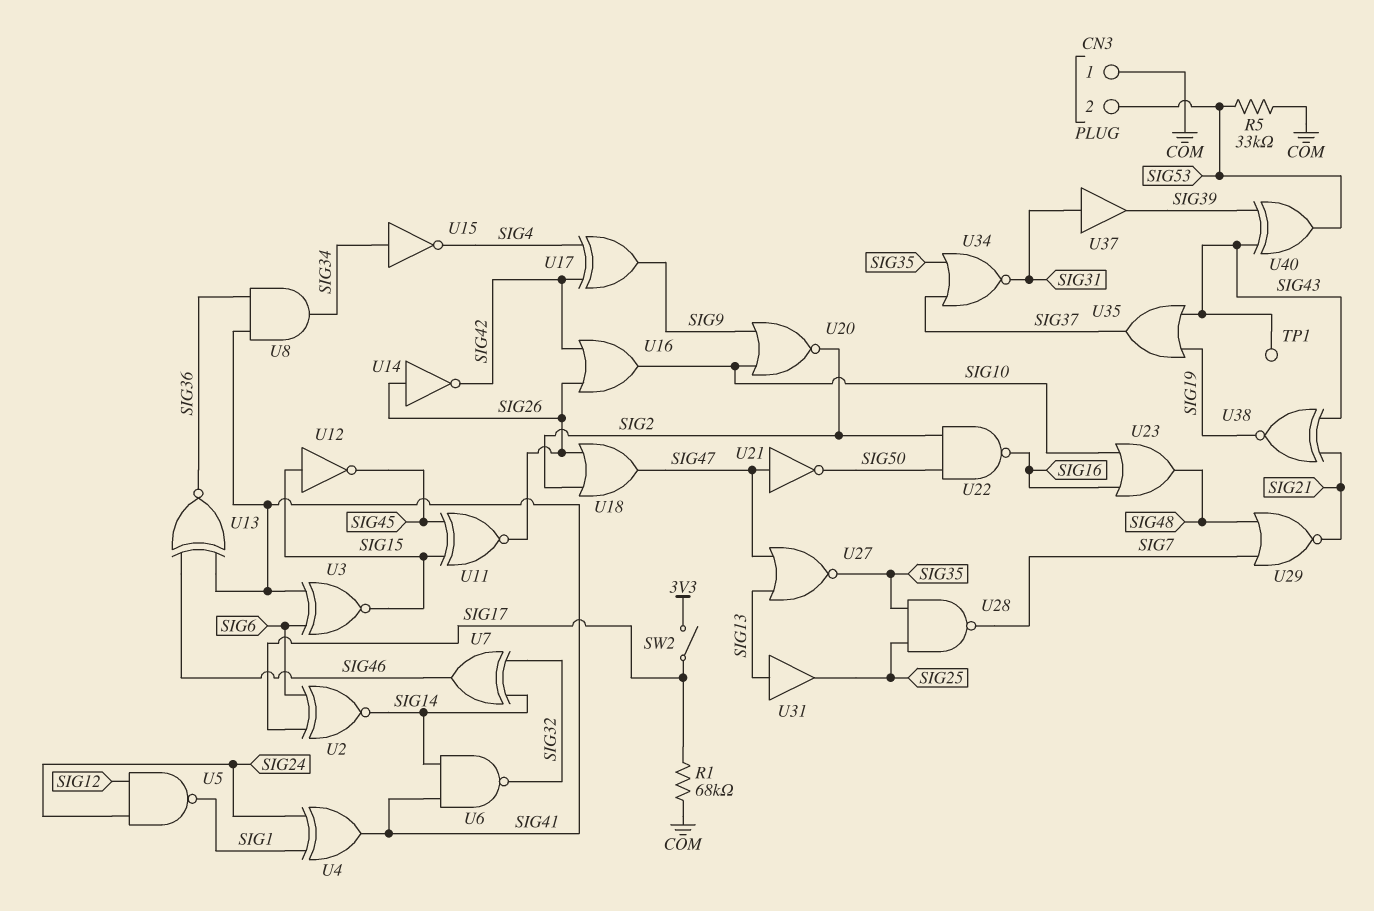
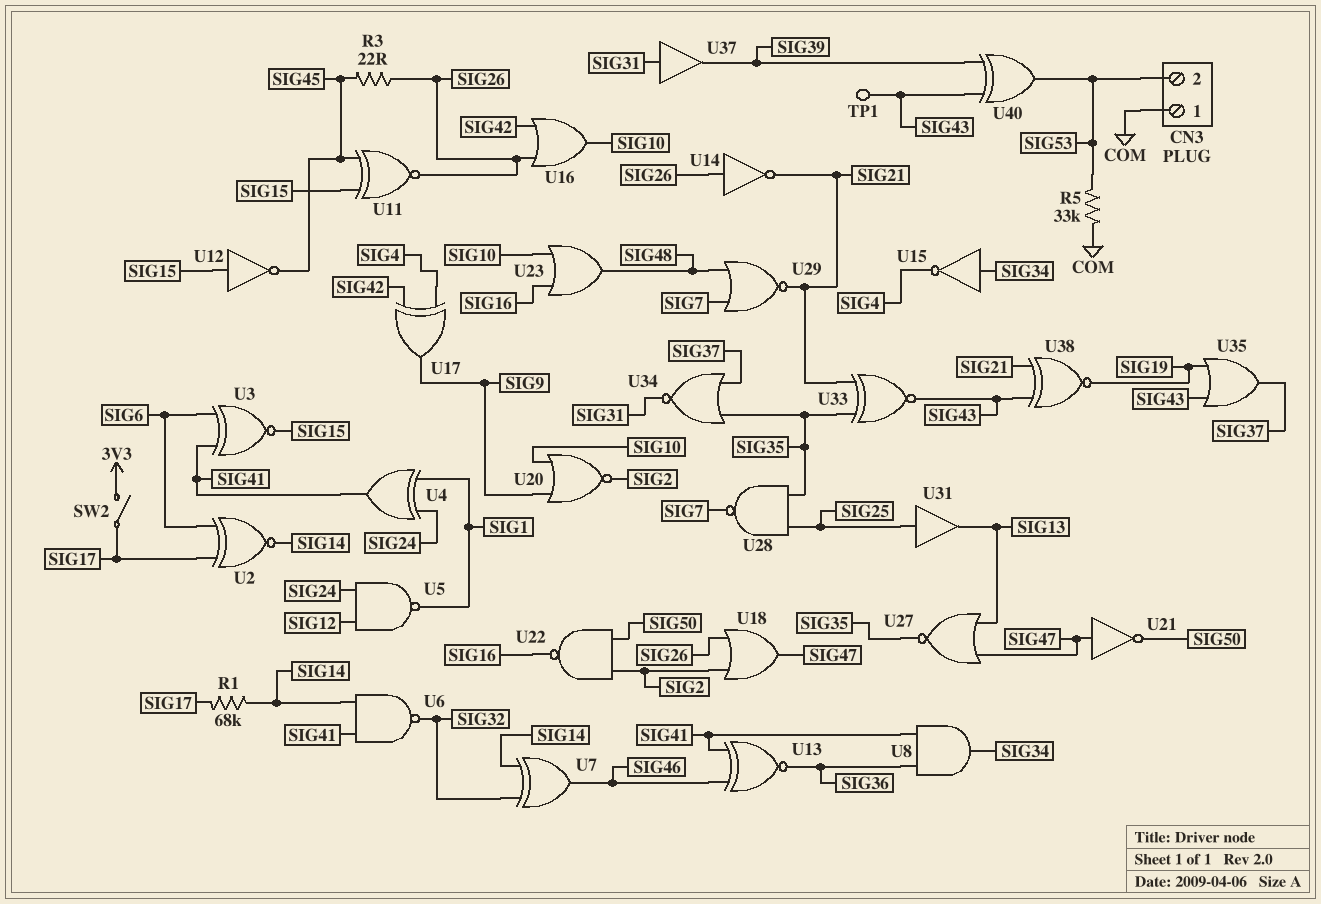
R1: 68k (COM, SIG17) -> 68k (SIG14, SIG17)
R3: none -> 22 (SIG26, SIG45)
U14: NOT (in SIG26, out SIG42) -> NOT (in SIG26, out SIG21)
U31: buffer (in SIG13, out SIG25) -> buffer (in SIG25, out SIG13)
U33: none -> XNOR (in SIG21, in SIG35, out SIG43)

